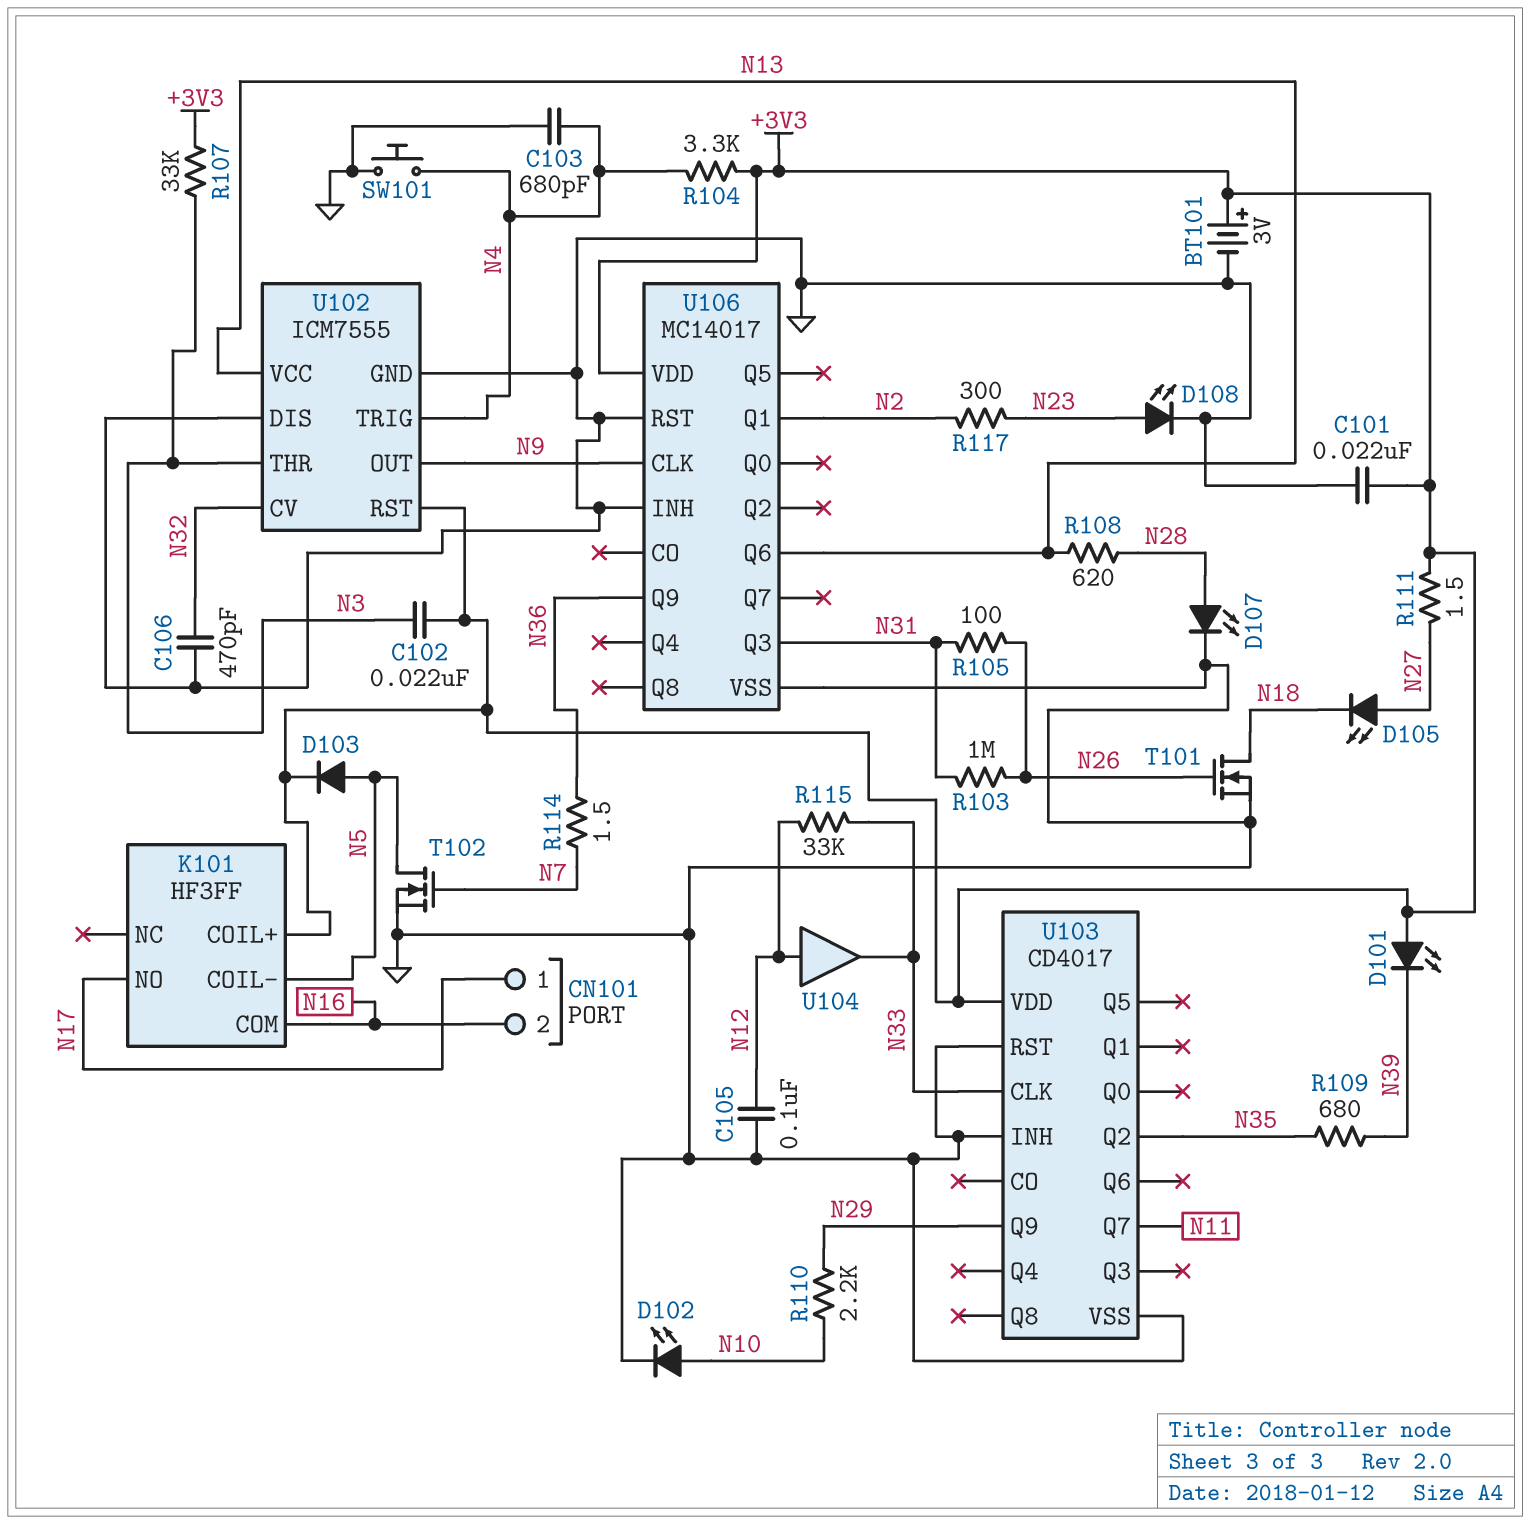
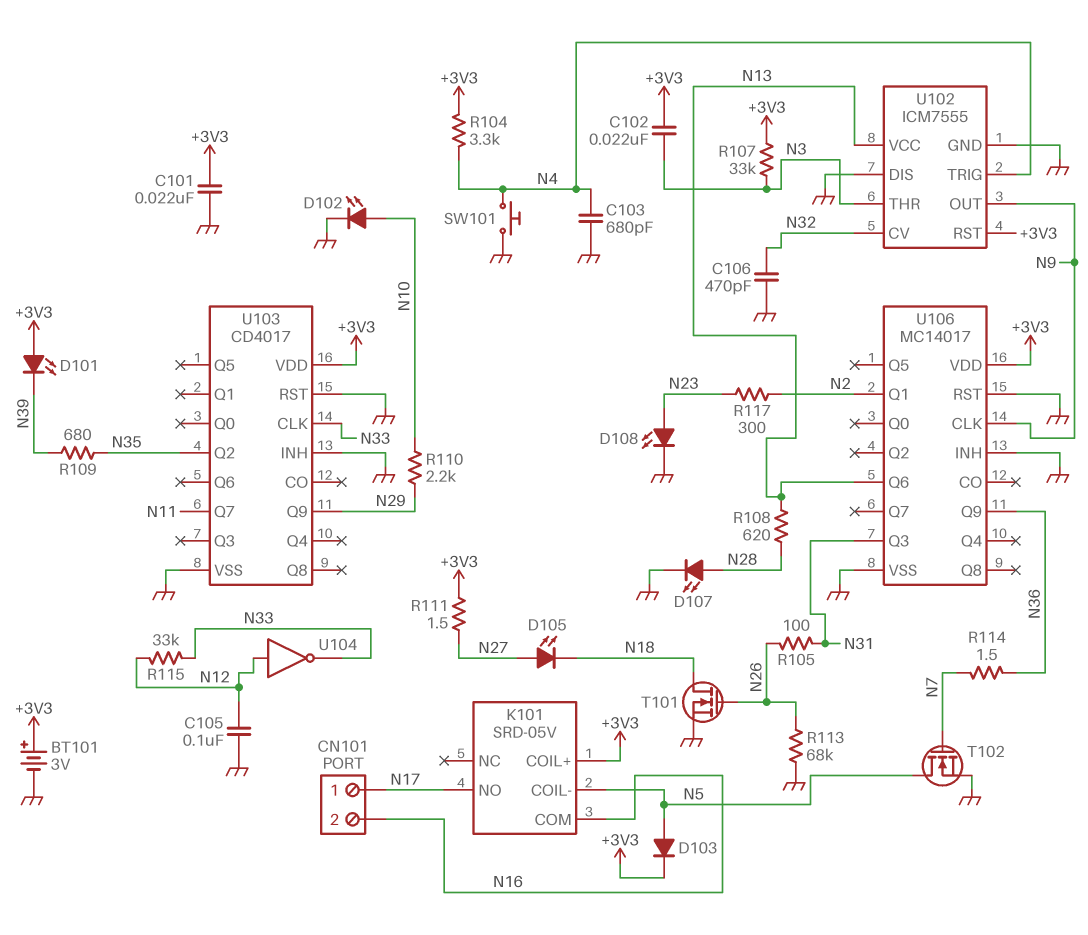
K101: HF3FF -> SRD-05V
R103: 1M (N26, N31) -> none
R113: none -> 68k (GND, N26)
U104: buffer (in N12, out N33) -> NOT (in N12, out N33)

